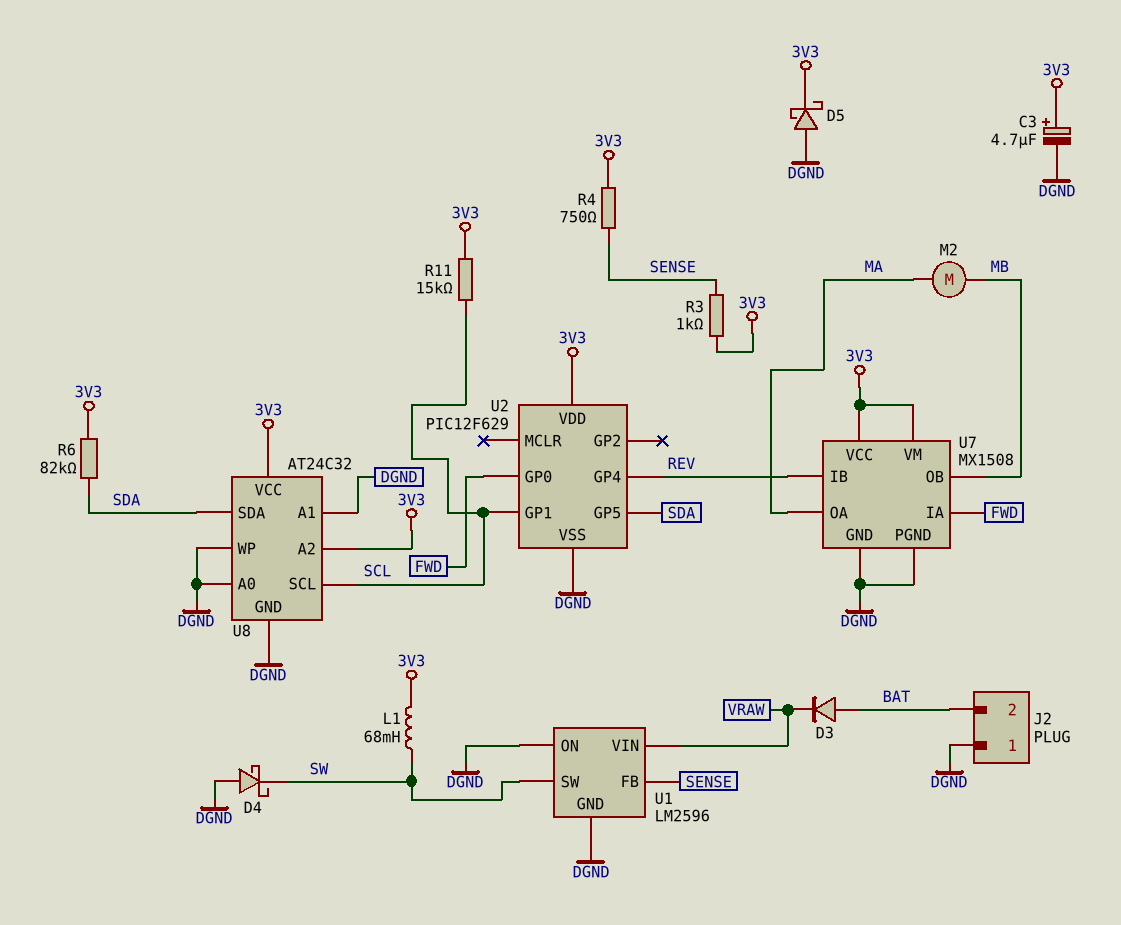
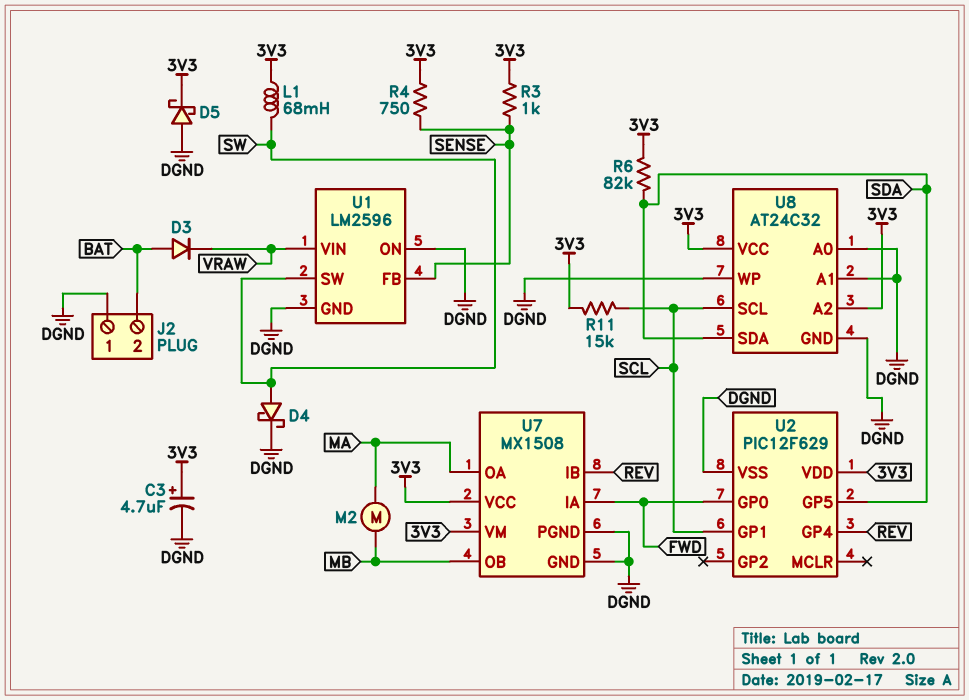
D4: schottky (A DGND, K SW) -> schottky (A SW, K DGND)

